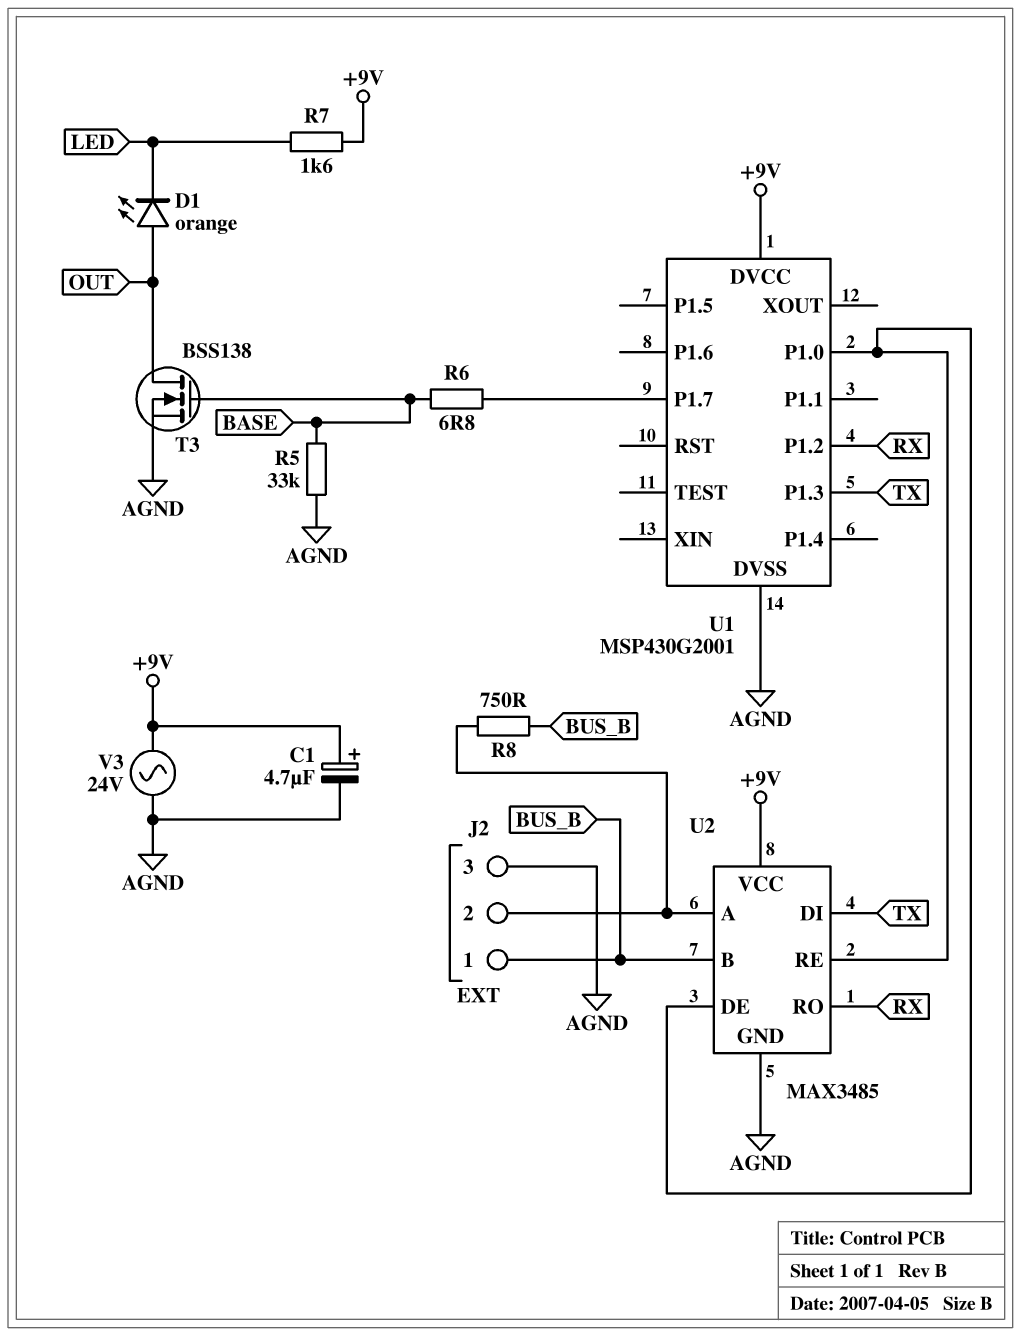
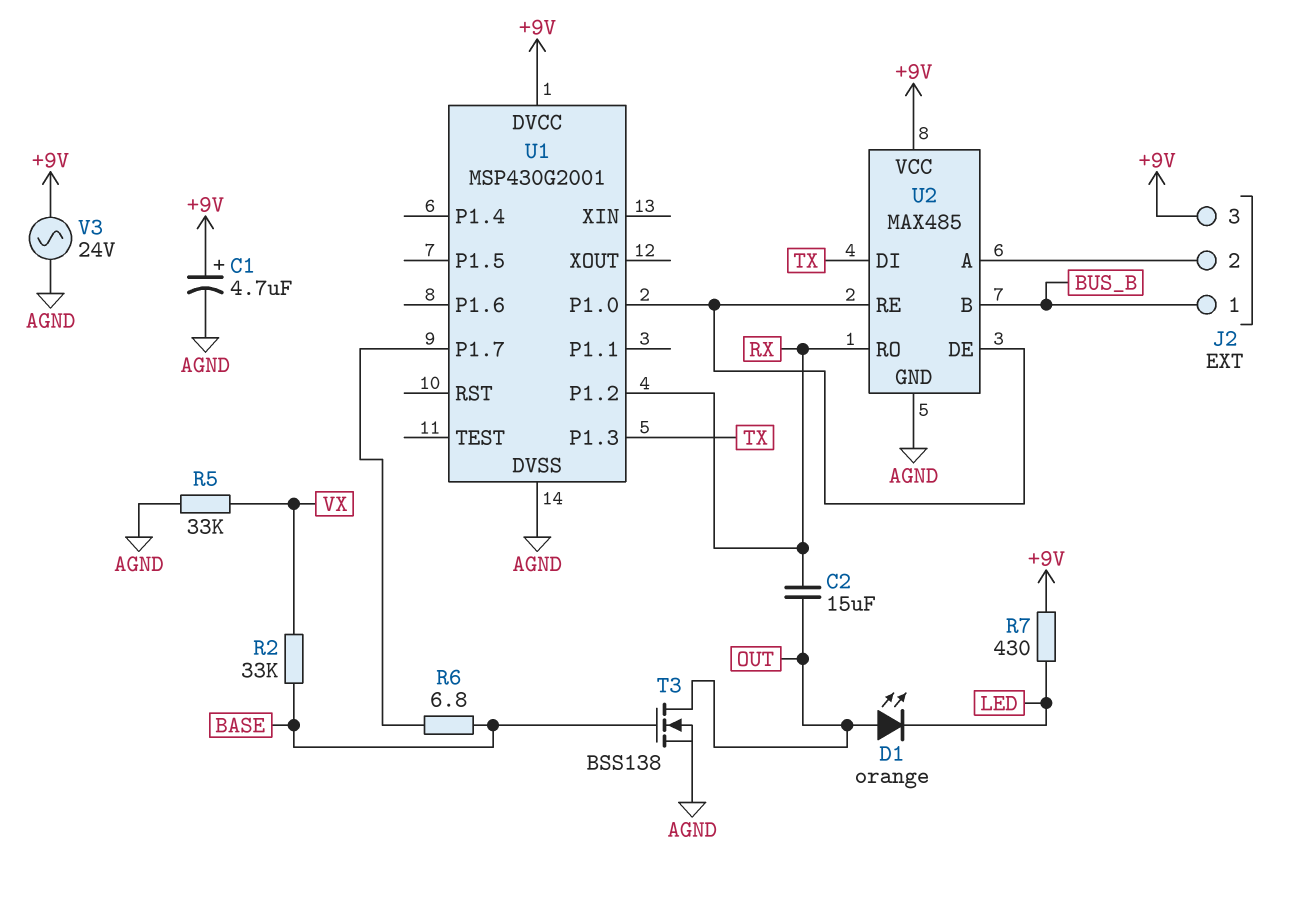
C2: none -> 15uF (OUT, RX)
J2 pin 3: AGND -> +9V
R2: none -> 33k (BASE, VX)
R5: 33k (AGND, BASE) -> 33k (AGND, VX)
R7: 1.6k (+9V, LED) -> 430 (+9V, LED)
R8: 750 (BUS_B, J2/2) -> none
U2: MAX3485 -> MAX485

